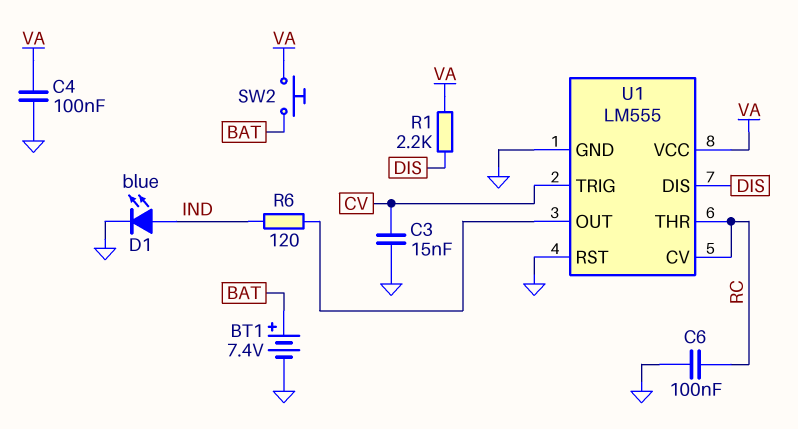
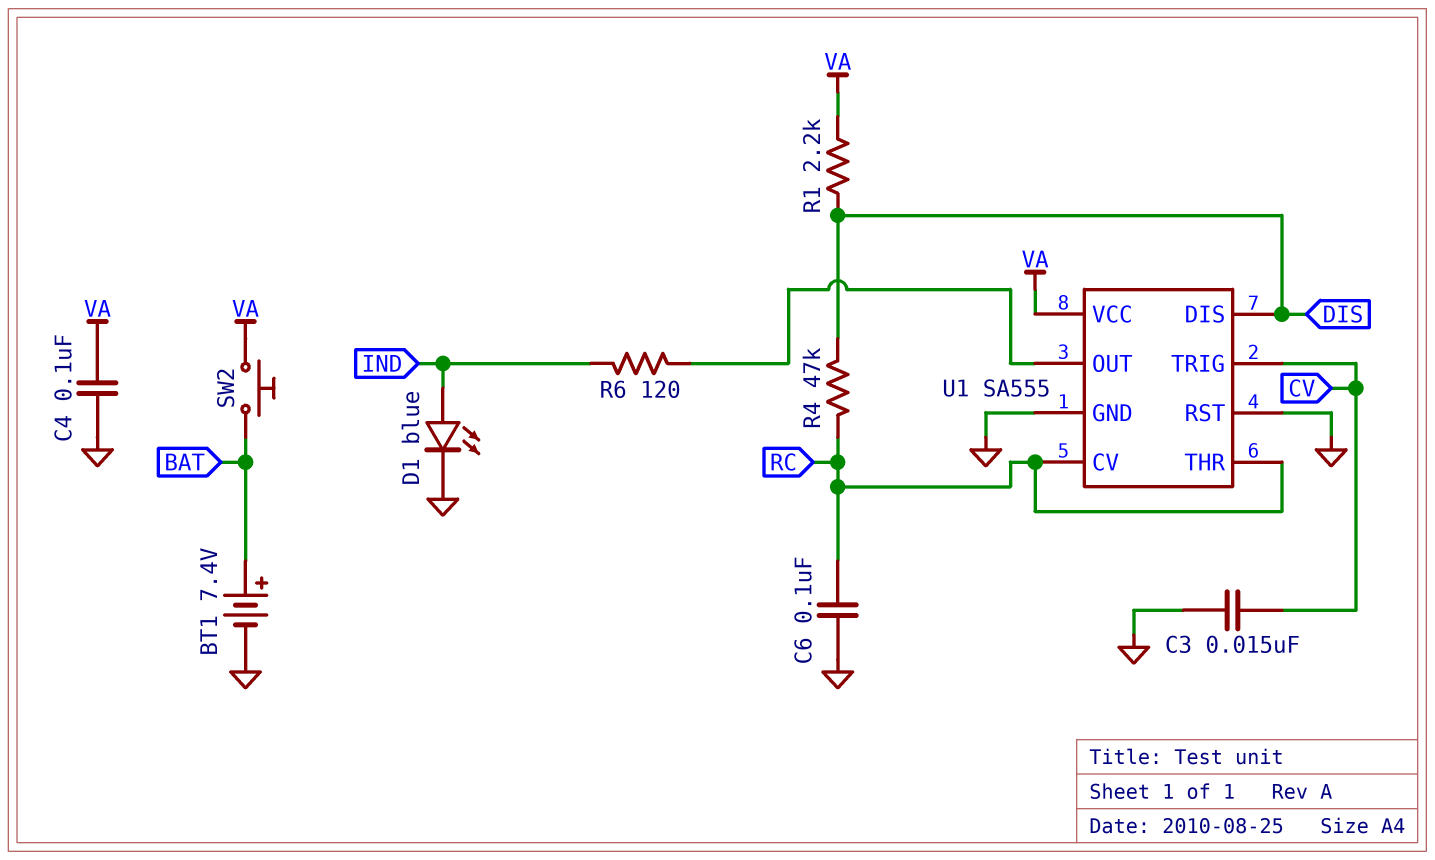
R4: none -> 47k (DIS, RC)
U1: LM555 -> SA555

